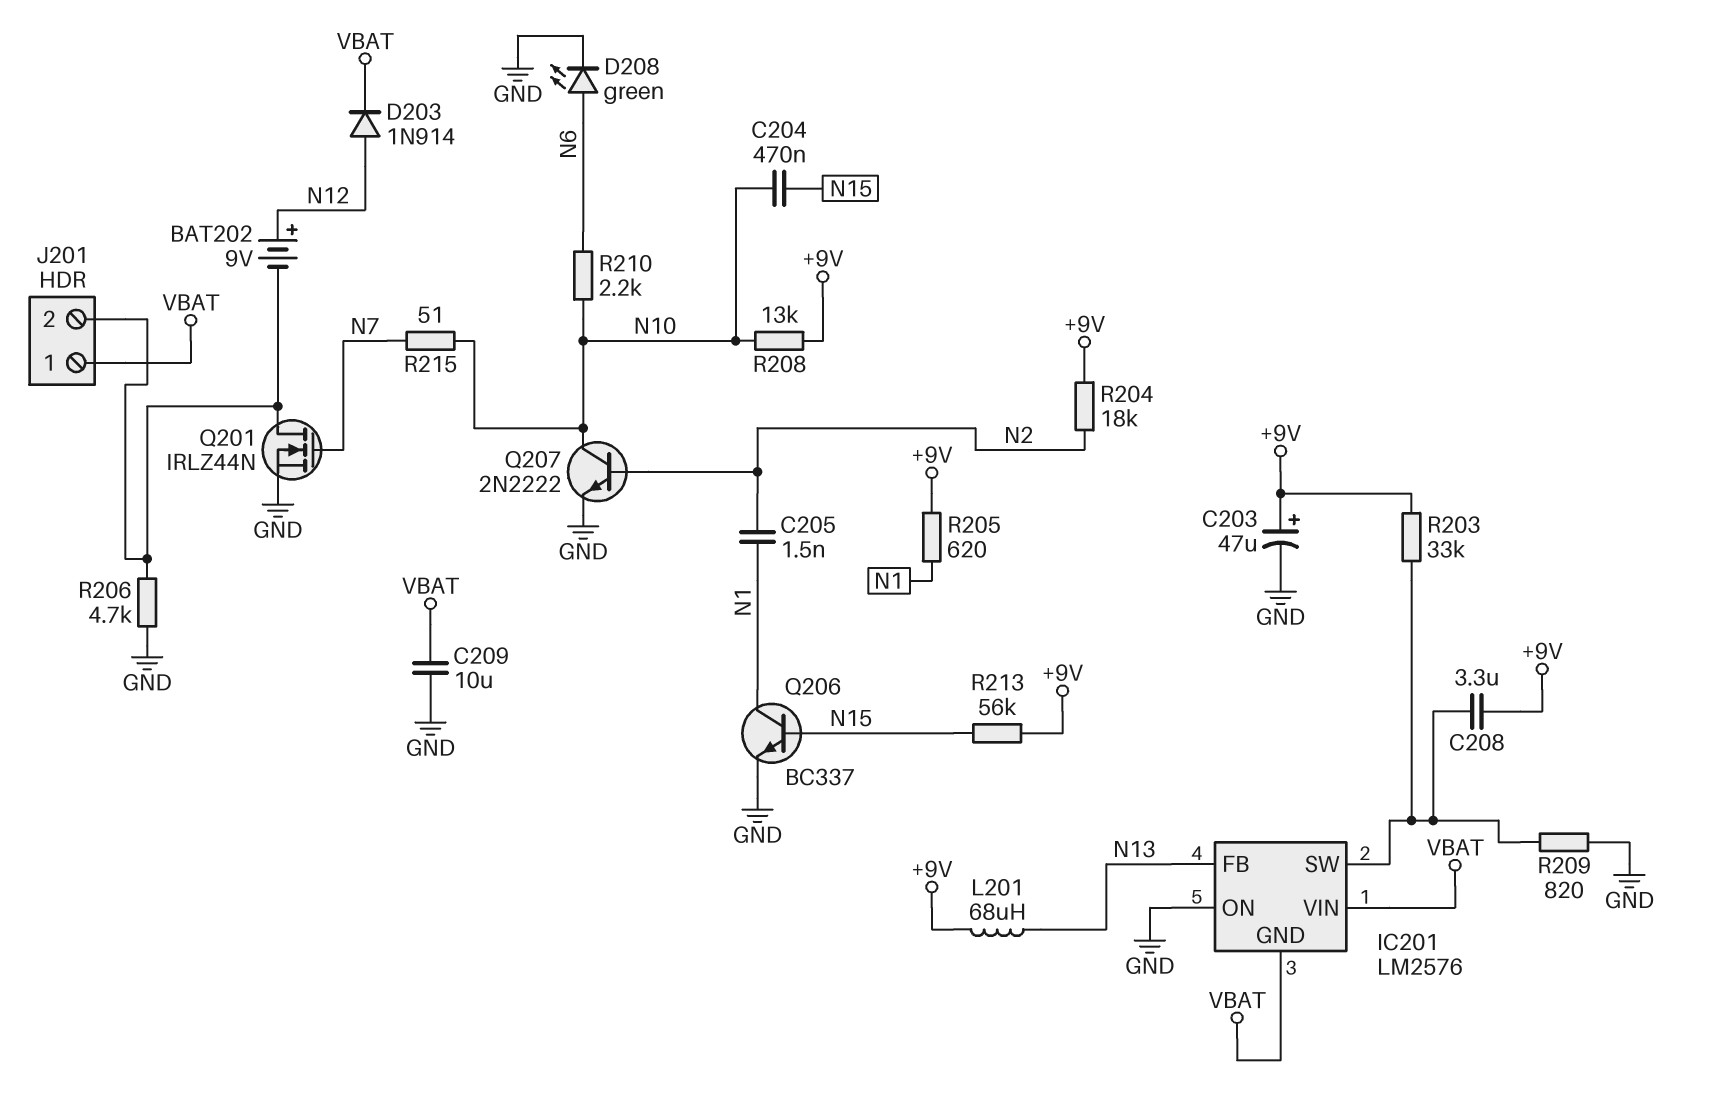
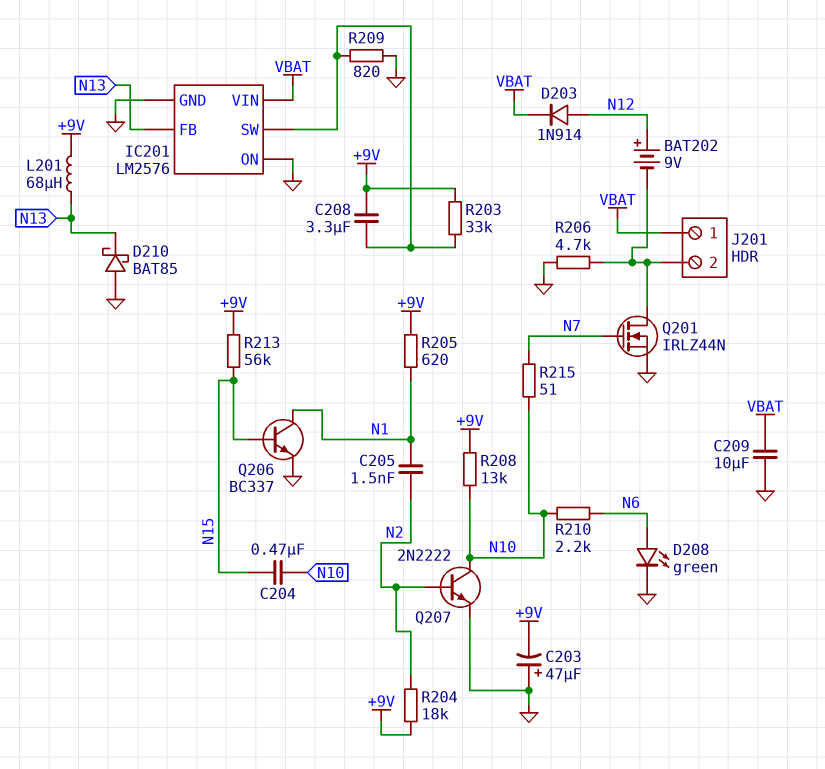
C203: 47uF (plus +9V, minus GND) -> 47uF (plus GND, minus +9V)
D210: none -> schottky BAT85 (A GND, K N13)
IC201 pin GND: VBAT -> GND

